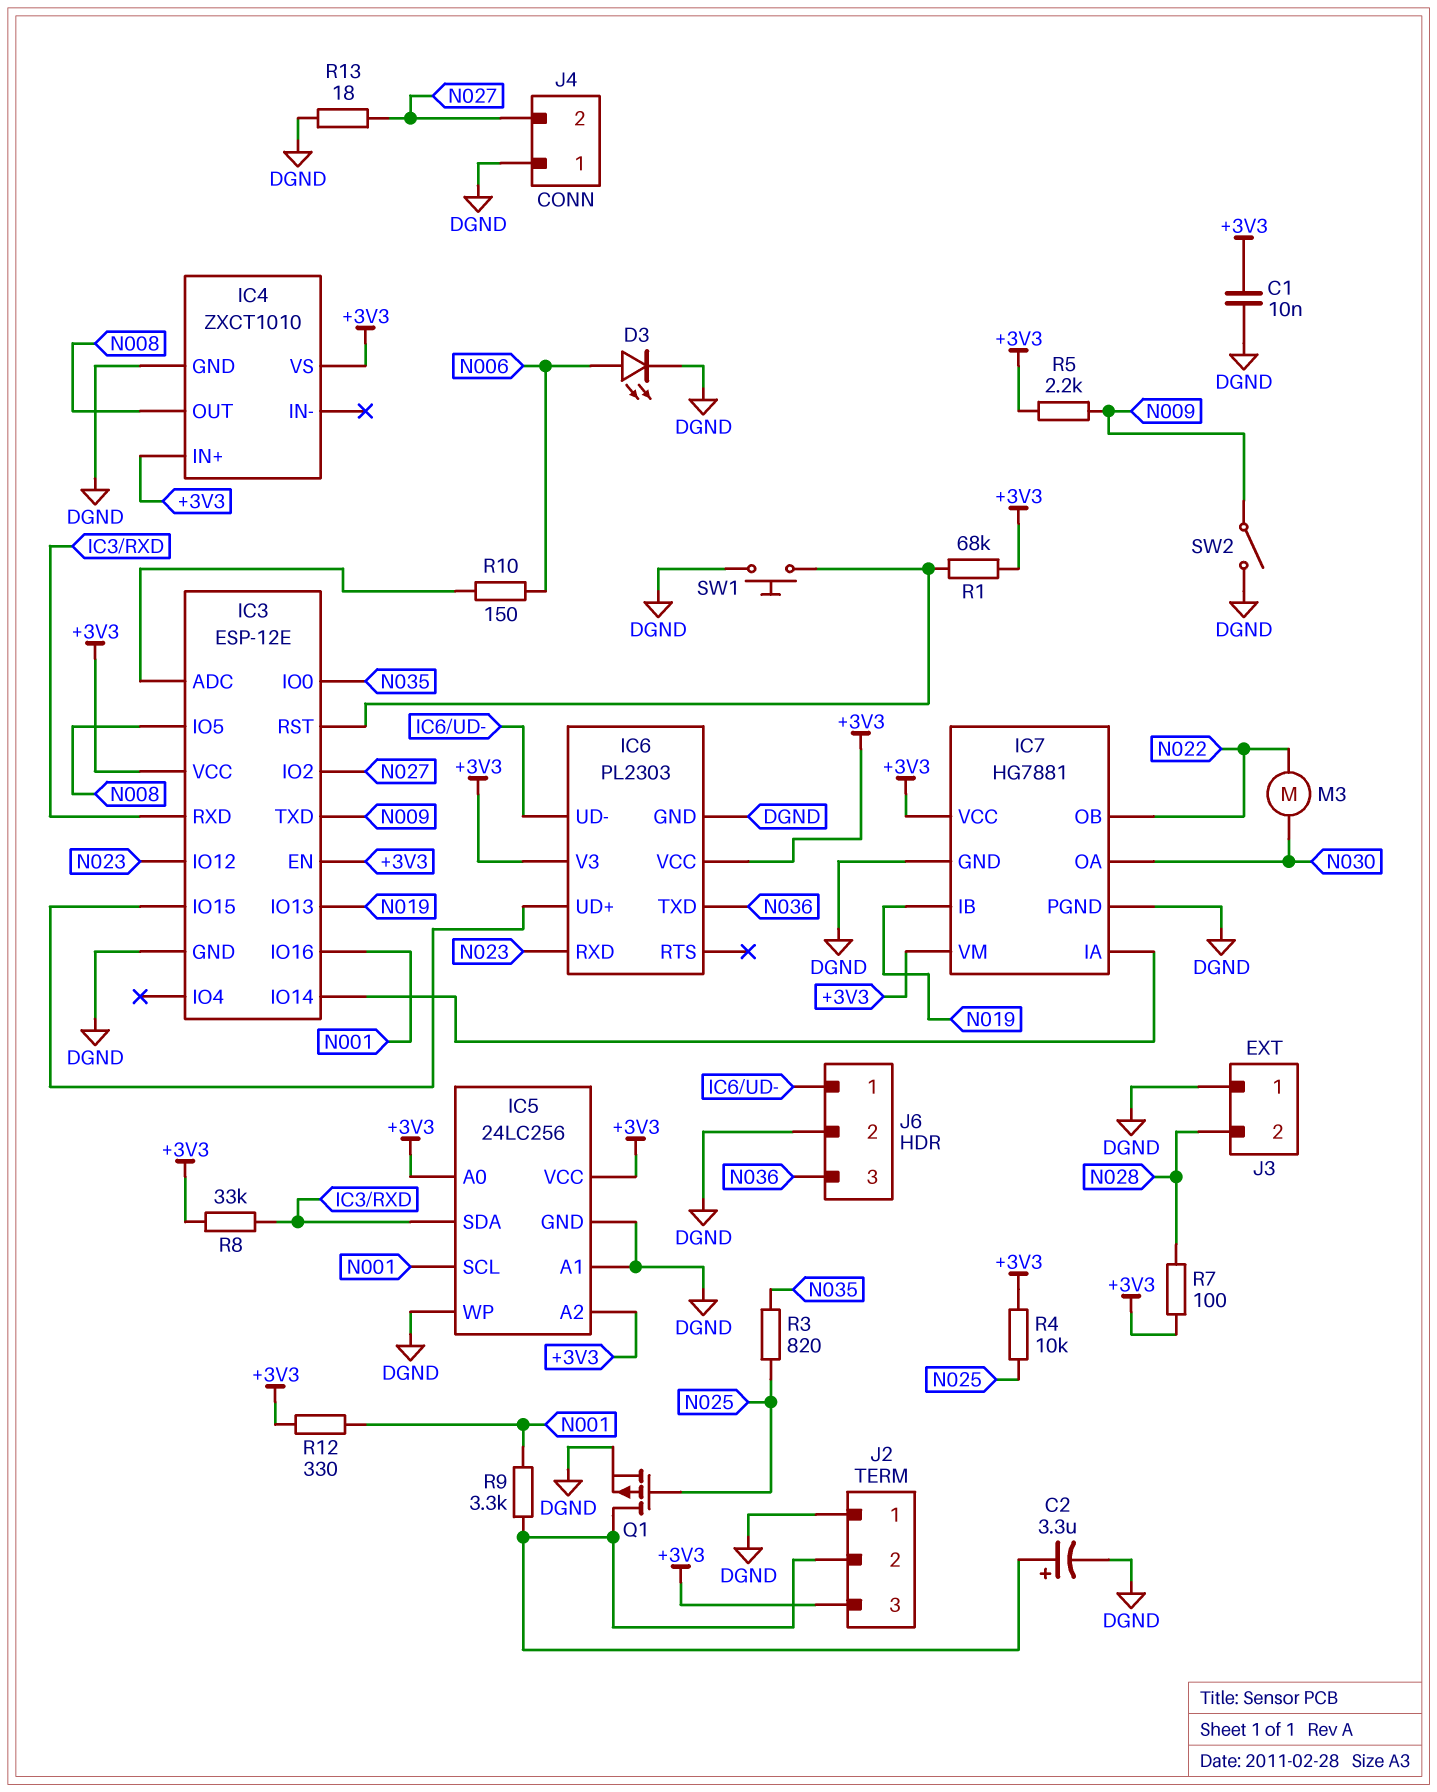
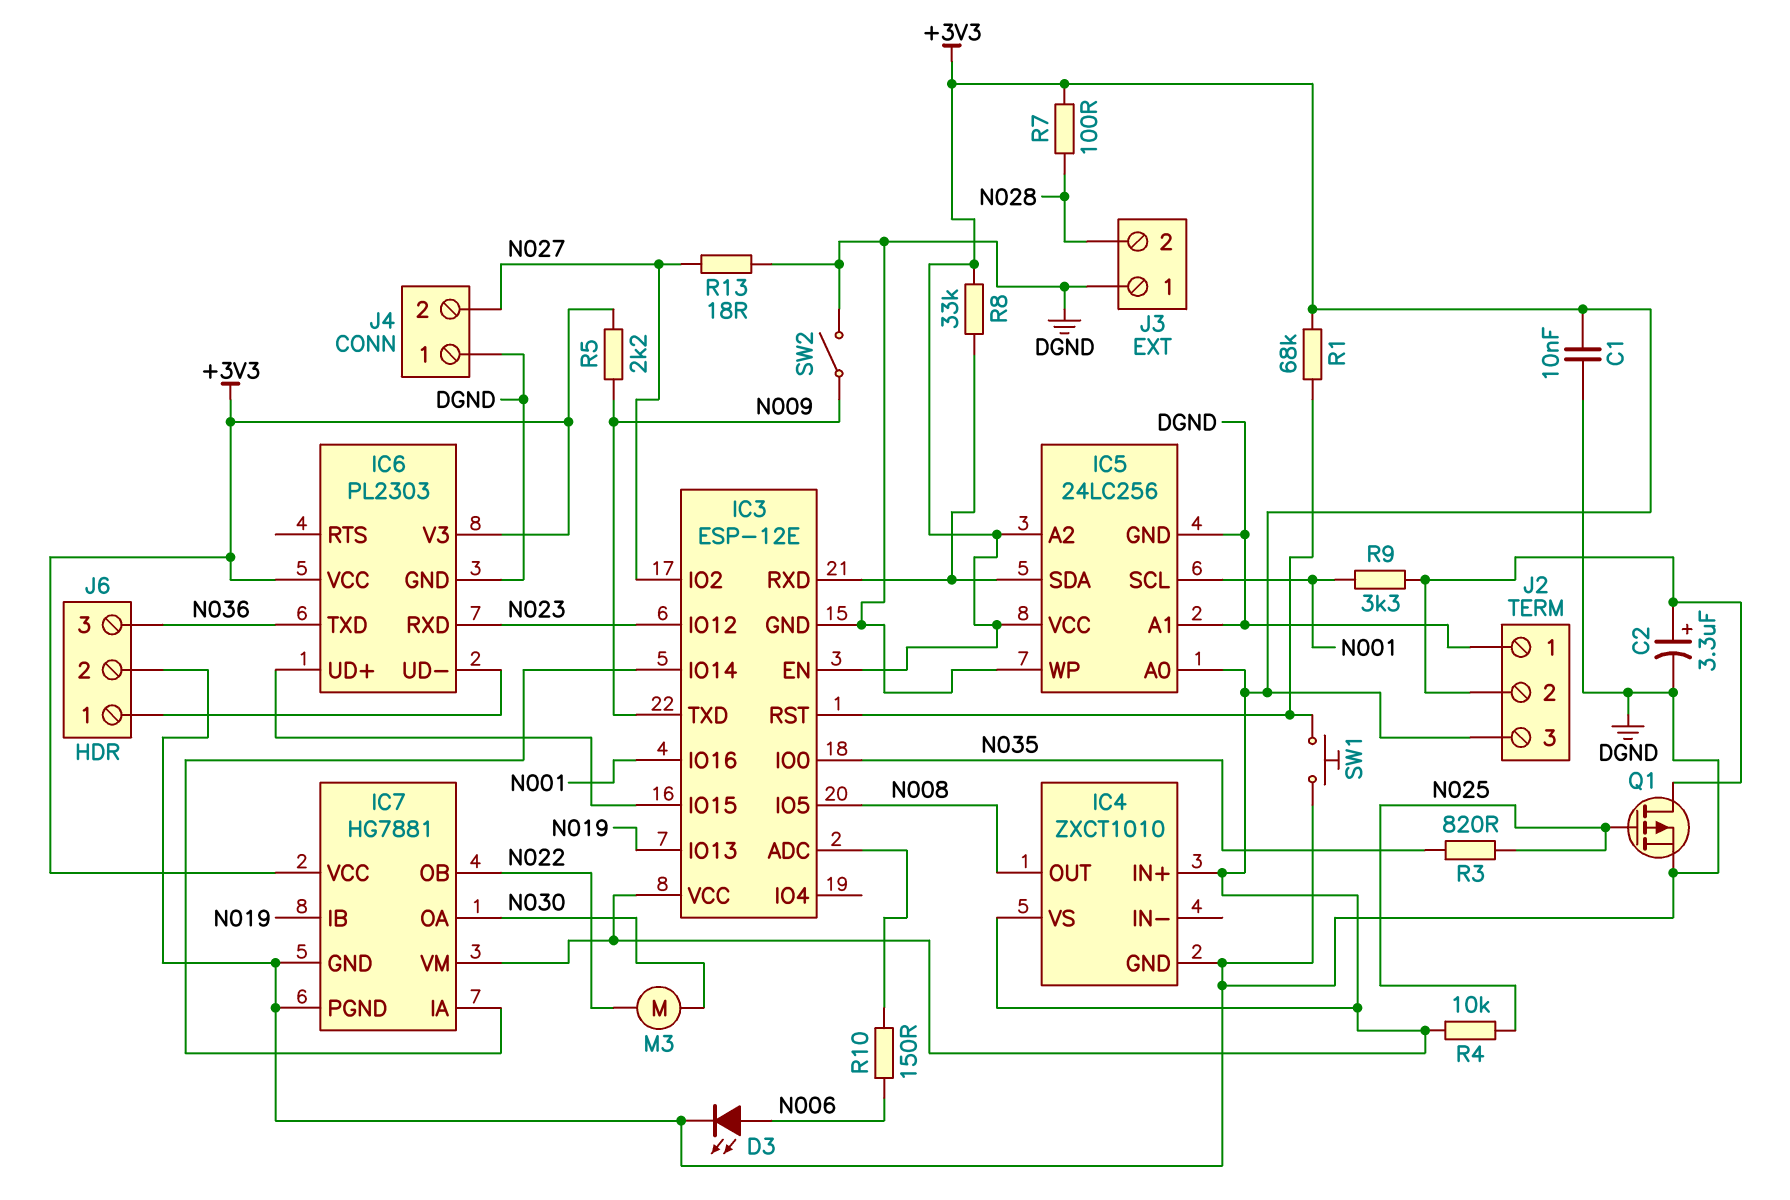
R12: 330 (+3V3, N001) -> none

